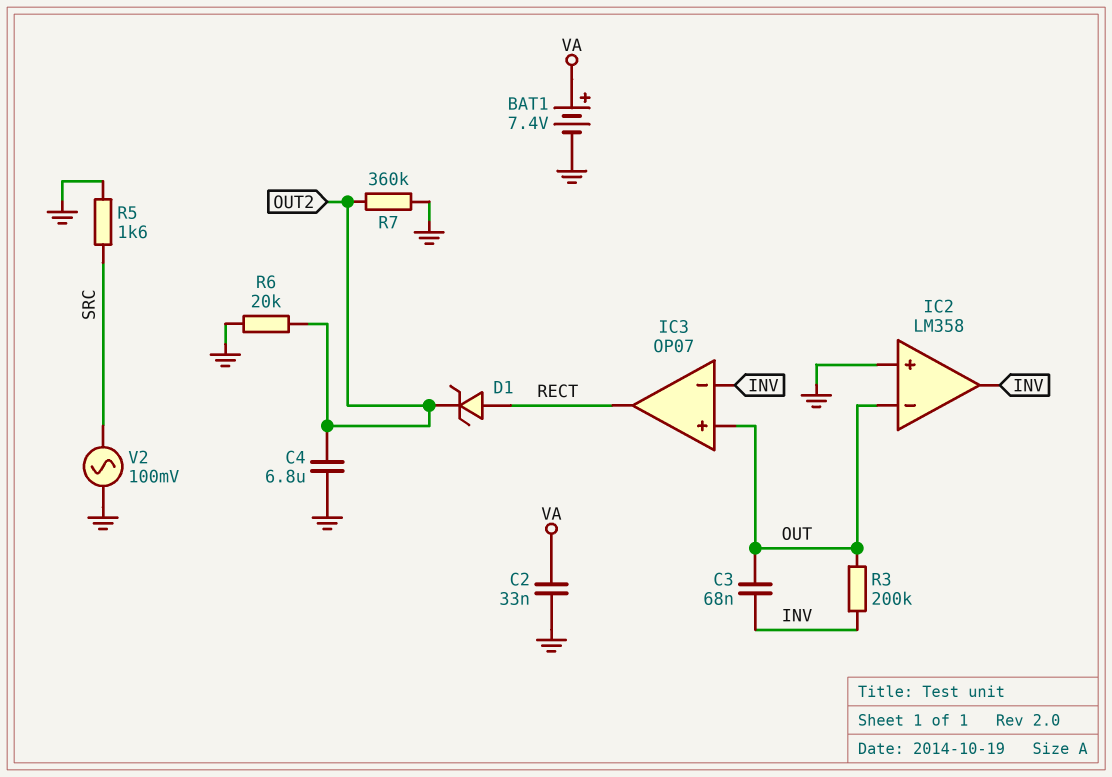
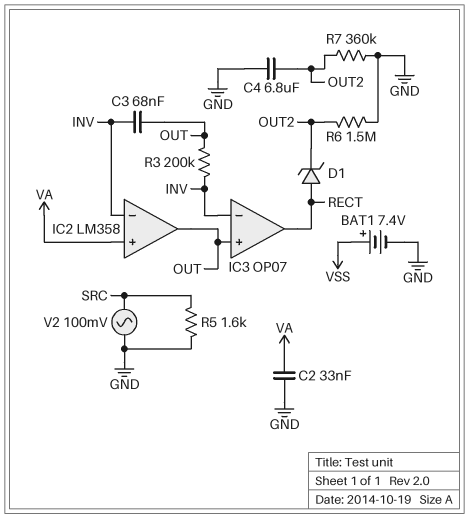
BAT1: 7.4V (plus VA, minus GND) -> 7.4V (plus VSS, minus GND)
IC2 pin in+: GND -> VA
IC2 pin in-: OUT -> INV
IC2 pin out: INV -> OUT
R6: 20k (GND, OUT2) -> 1.5M (GND, OUT2)

